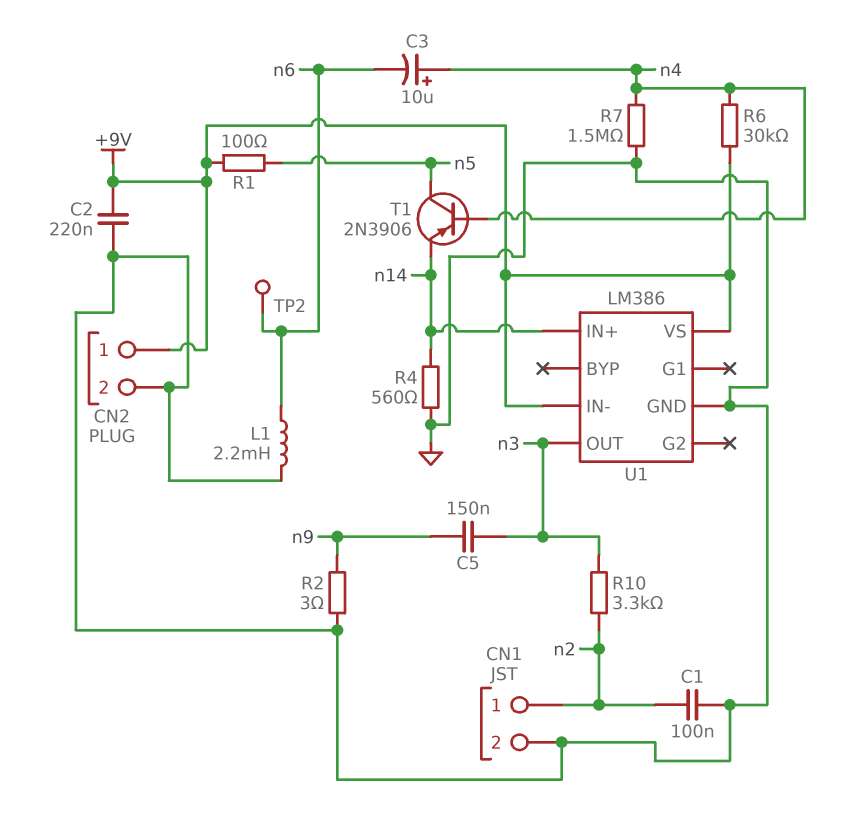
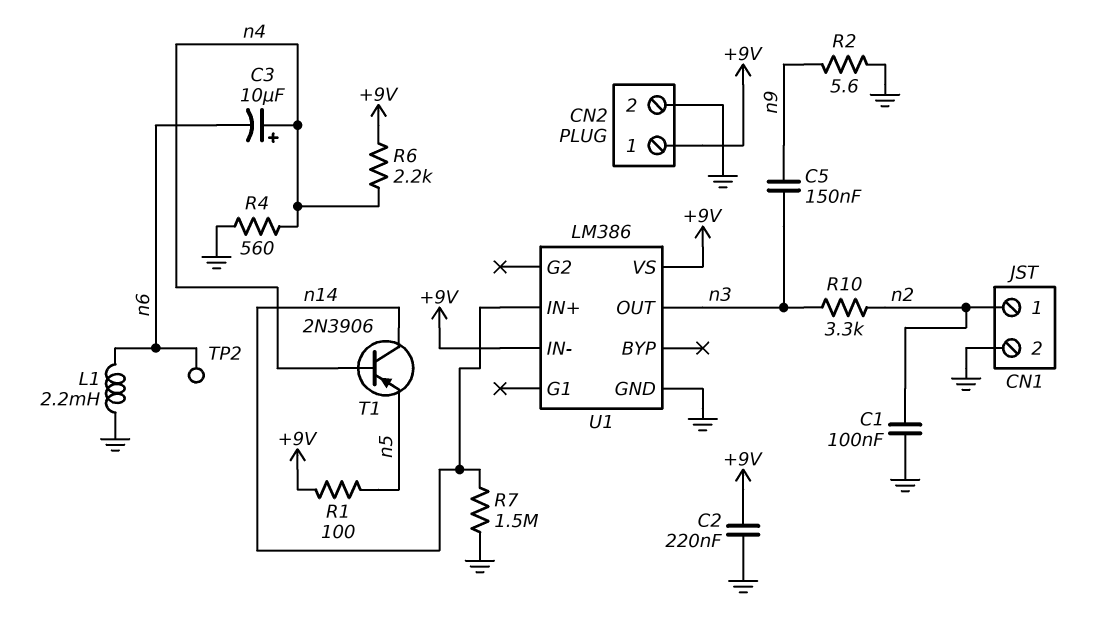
R2: 3 (GND, n9) -> 5.6 (GND, n9)
R4: 560 (GND, n14) -> 560 (GND, n4)
R6: 30k (+9V, n4) -> 2.2k (+9V, n4)
R7: 1.5M (GND, n4) -> 1.5M (GND, n14)
T1: PNP 2N3906 (B n4, C n5, E n14) -> PNP 2N3906 (B n4, C n14, E n5)

